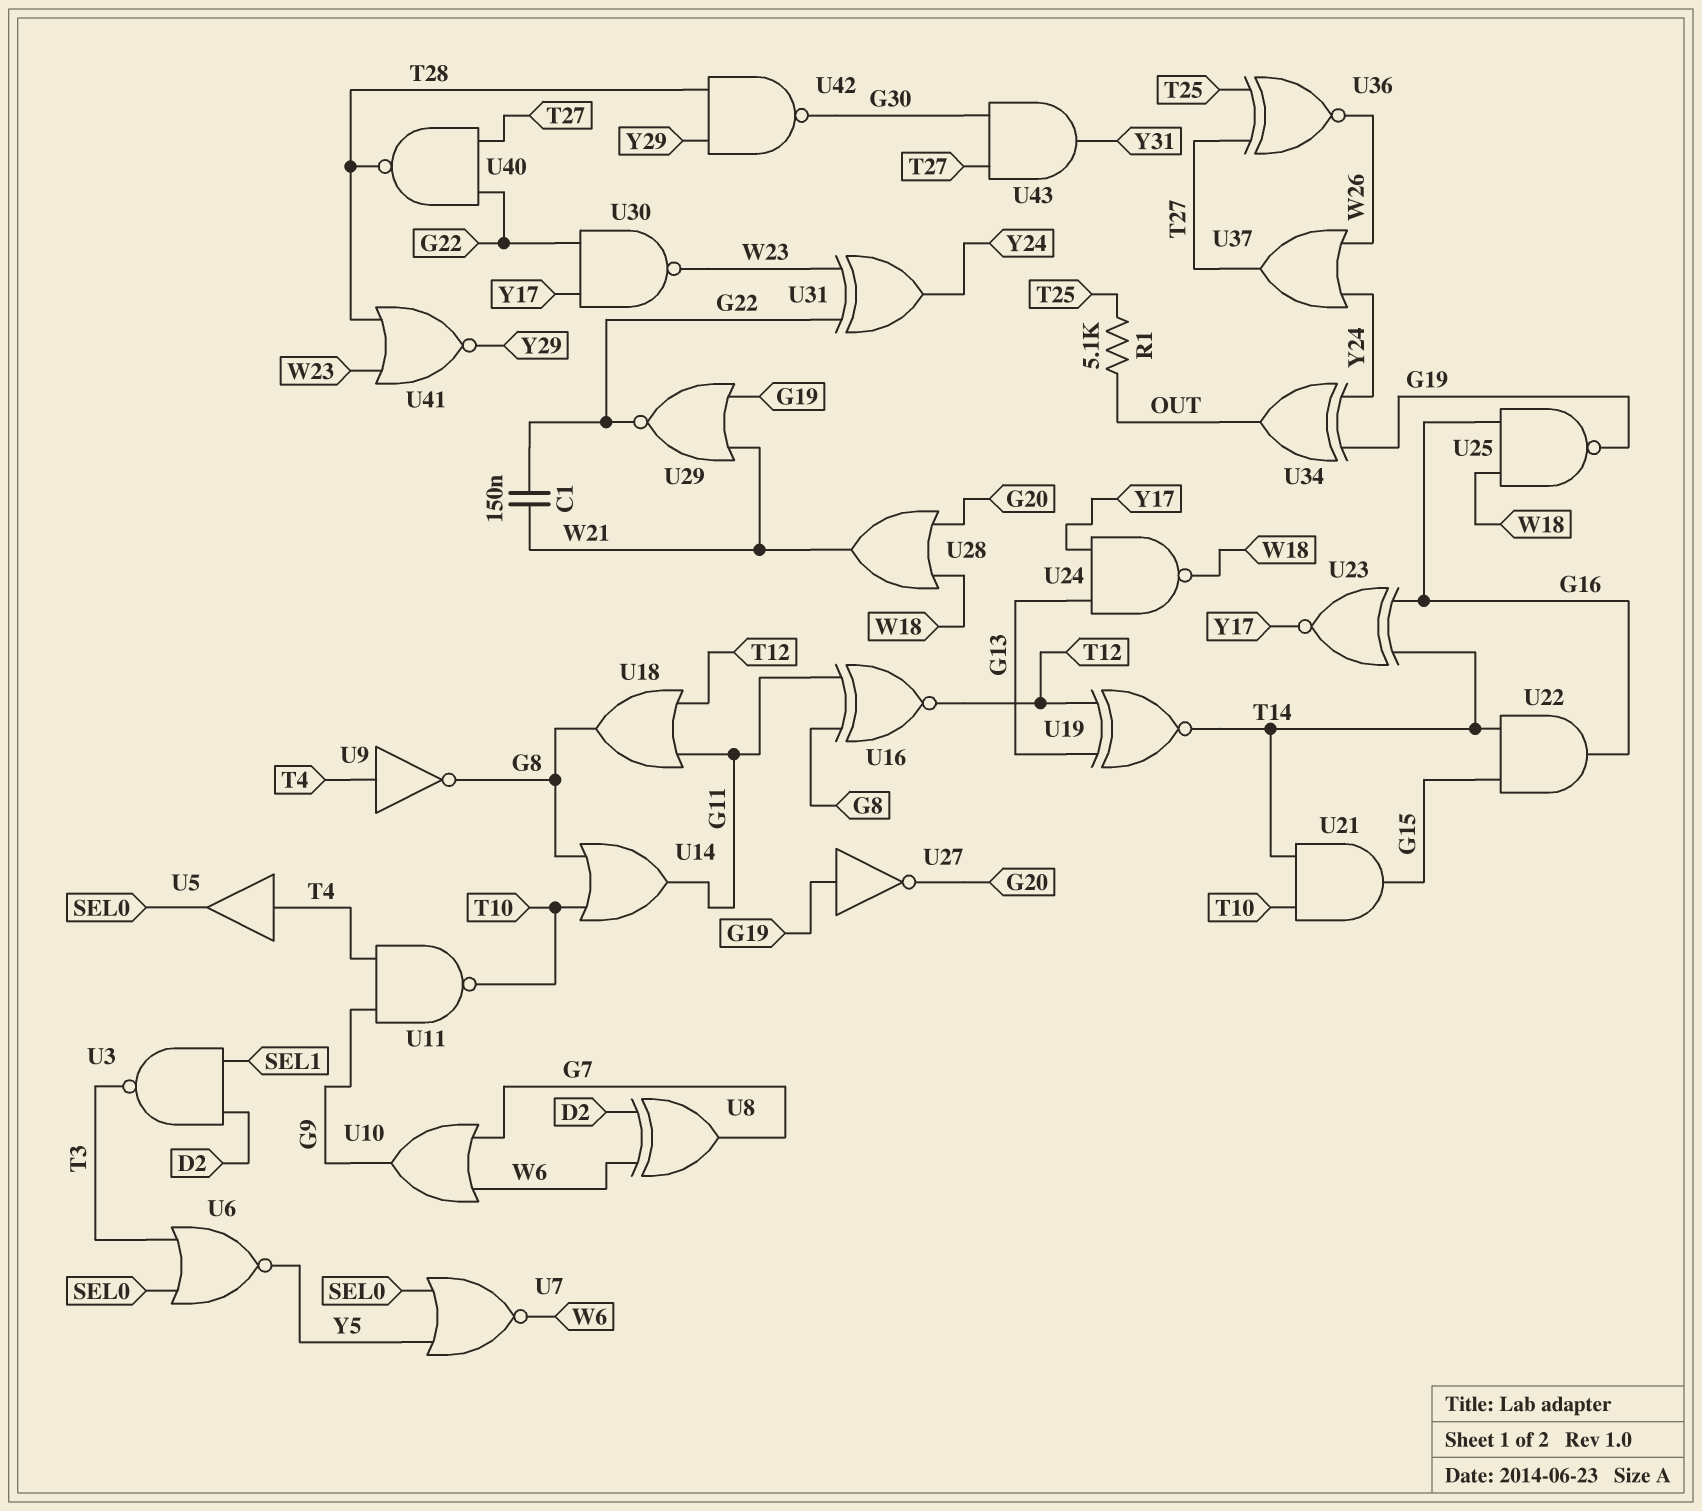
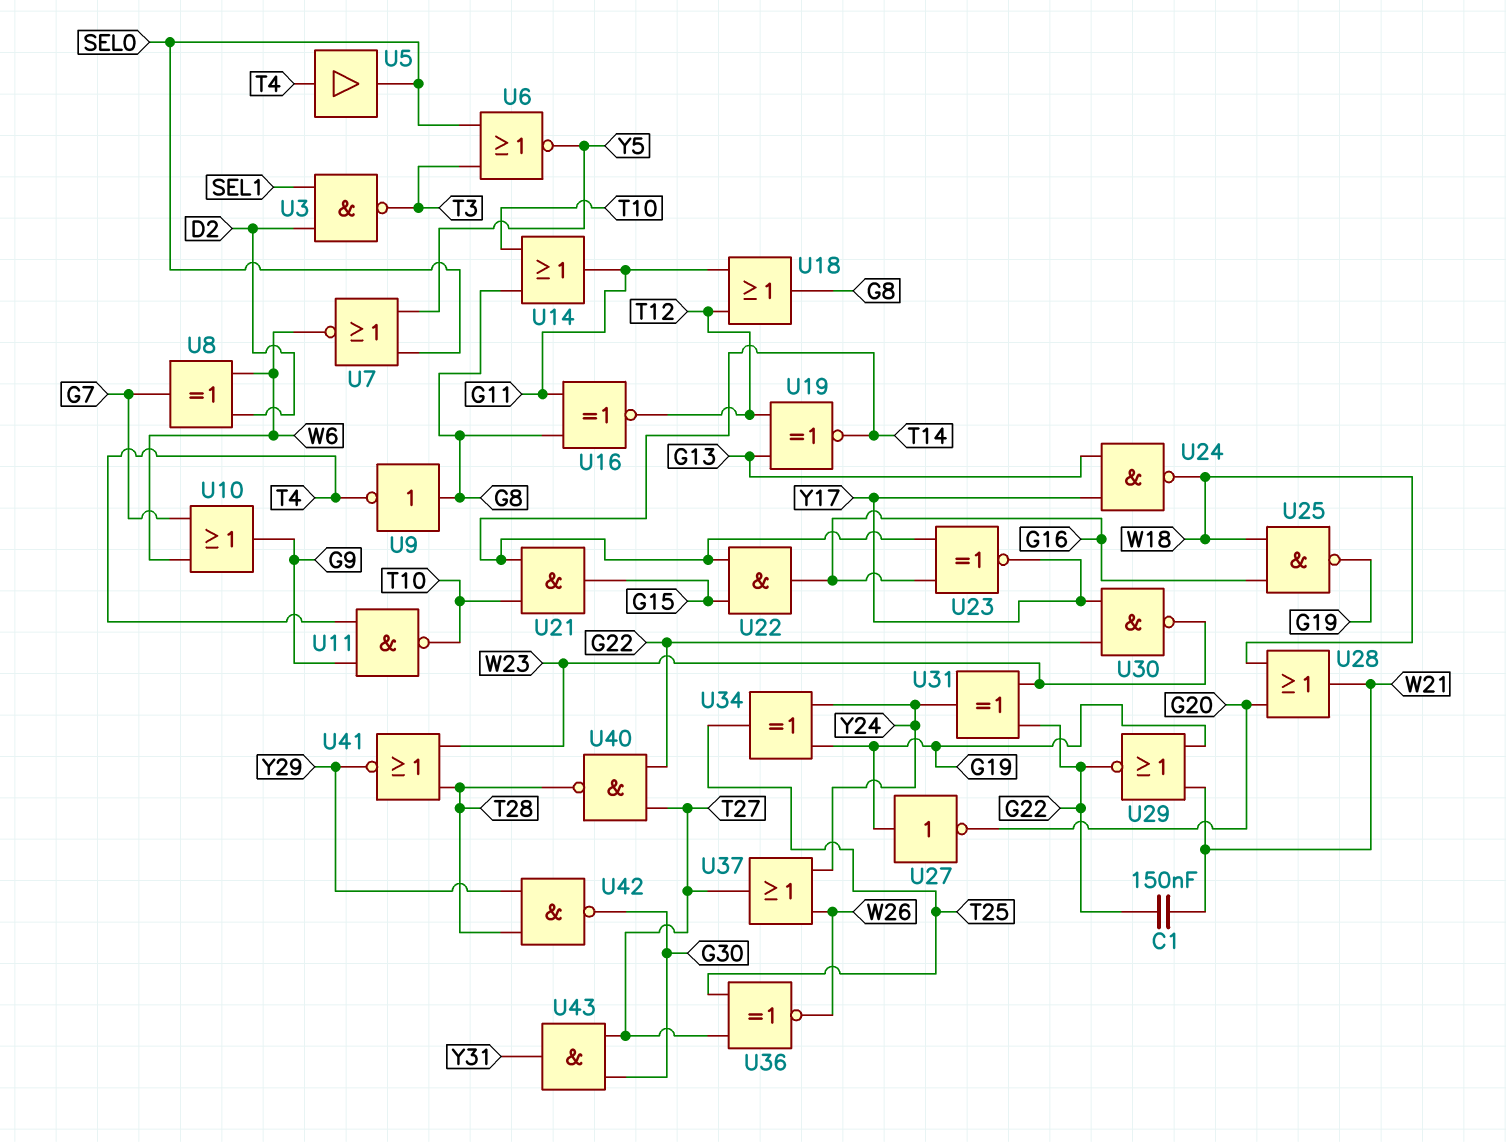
R1: 5.1k (OUT, T25) -> none
U9: NOT (in T4, out G8) -> NOT (in G8, out T4)
U34: XOR (in G19, in Y24, out OUT) -> XOR (in G19, in Y24, out T25)

